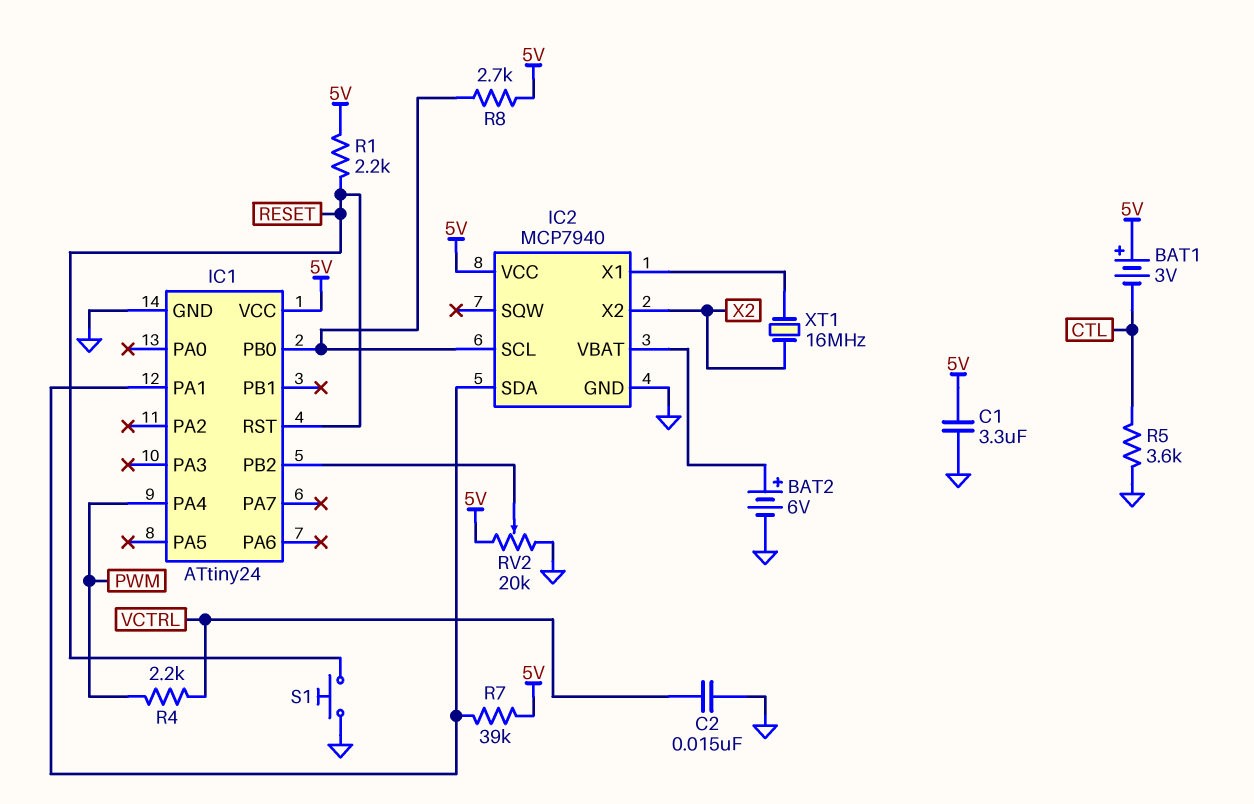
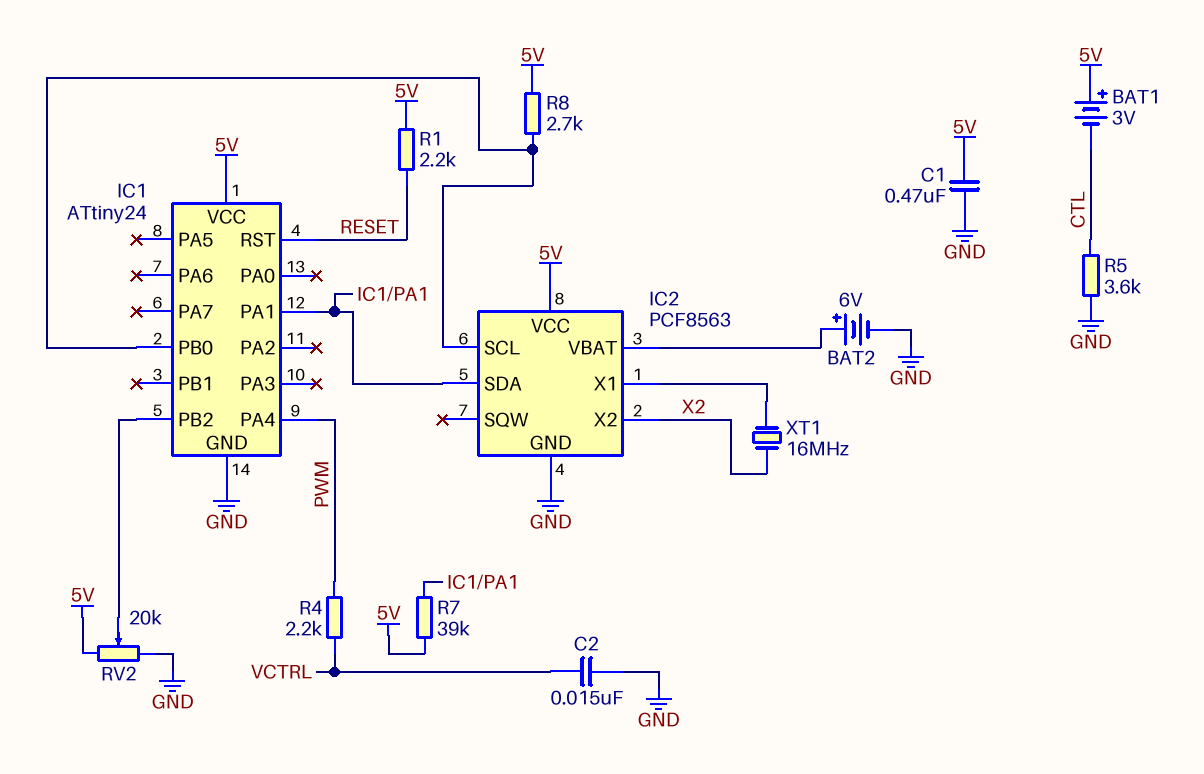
C1: 3.3uF (5V, GND) -> 470nF (5V, GND)
IC2: MCP7940 -> PCF8563
S1: button (GND, RESET) -> none

